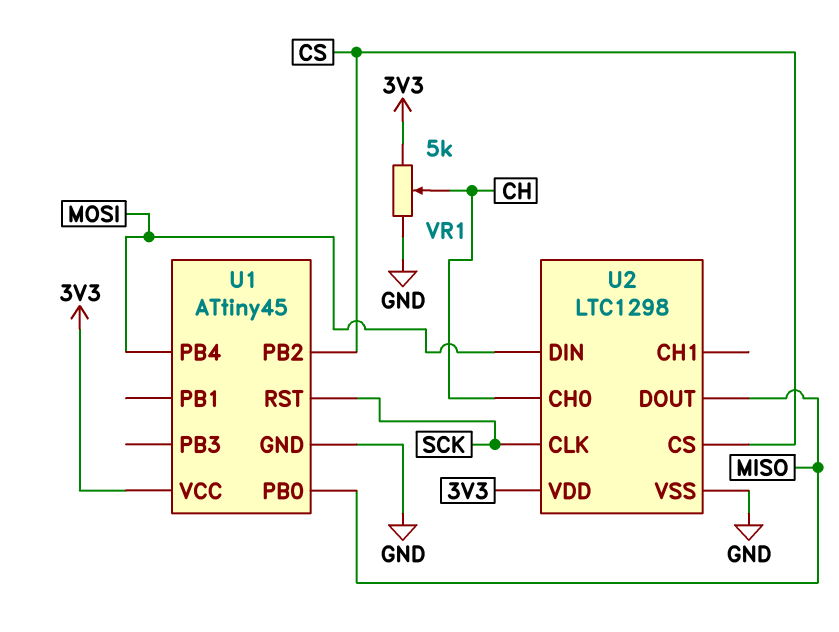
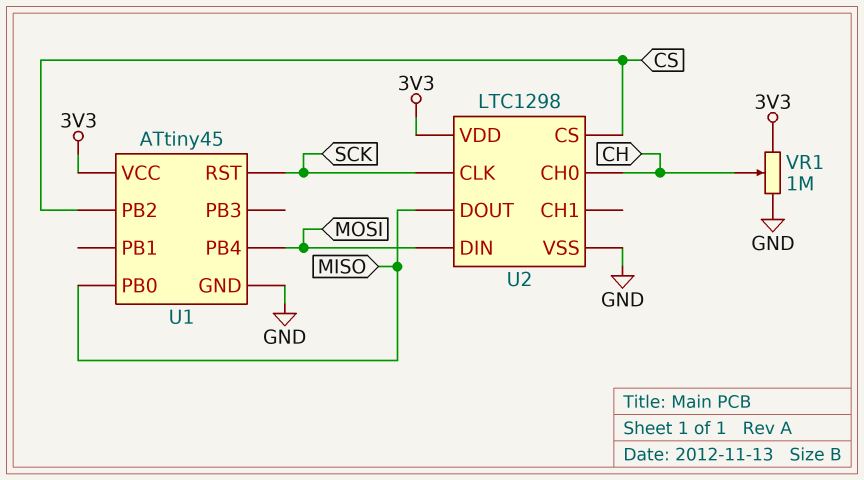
VR1: 5k (3V3, GND, wiper CH) -> 1M (3V3, GND, wiper CH)

